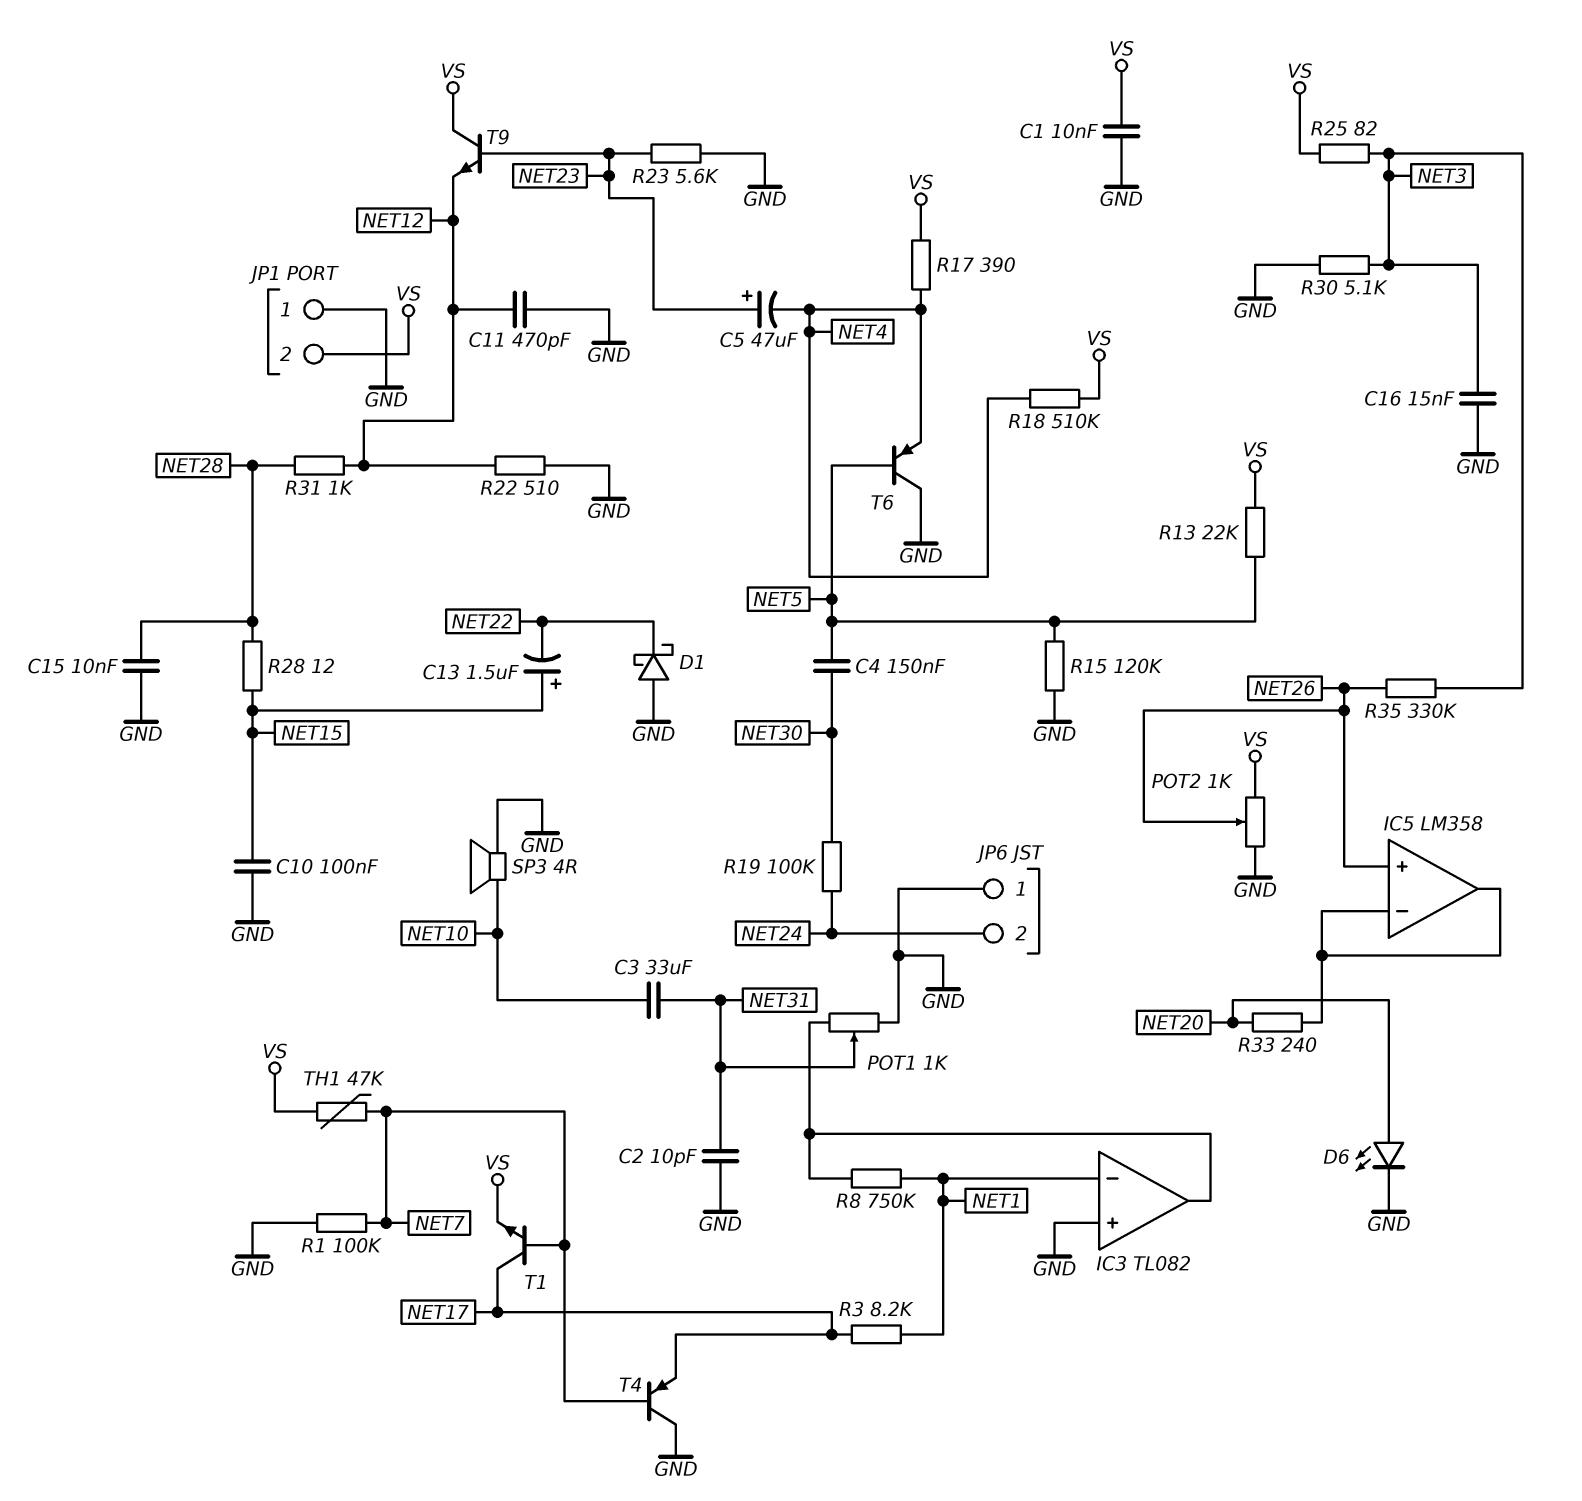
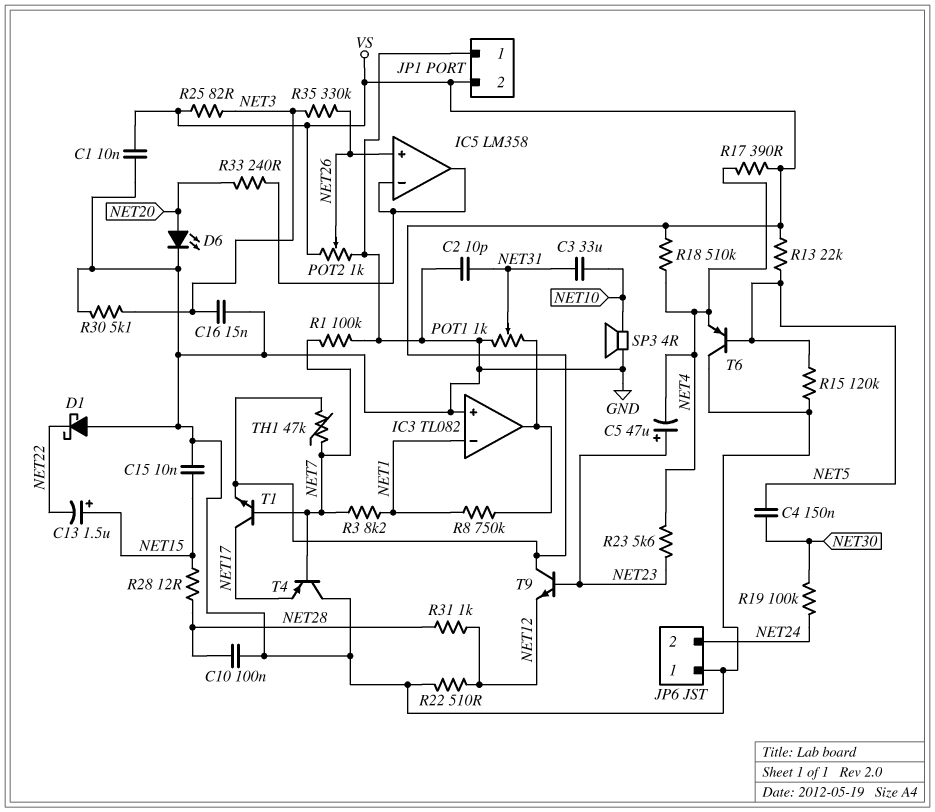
C10: 100nF (GND, NET15) -> 100nF (GND, NET28)
C11: 470pF (GND, NET12) -> none
C15: 10nF (GND, NET28) -> 10nF (GND, NET15)
R3: 8.2k (NET1, NET17) -> 8.2k (NET1, NET7)
R23: 5.6k (GND, NET23) -> 5.6k (NET4, NET23)

